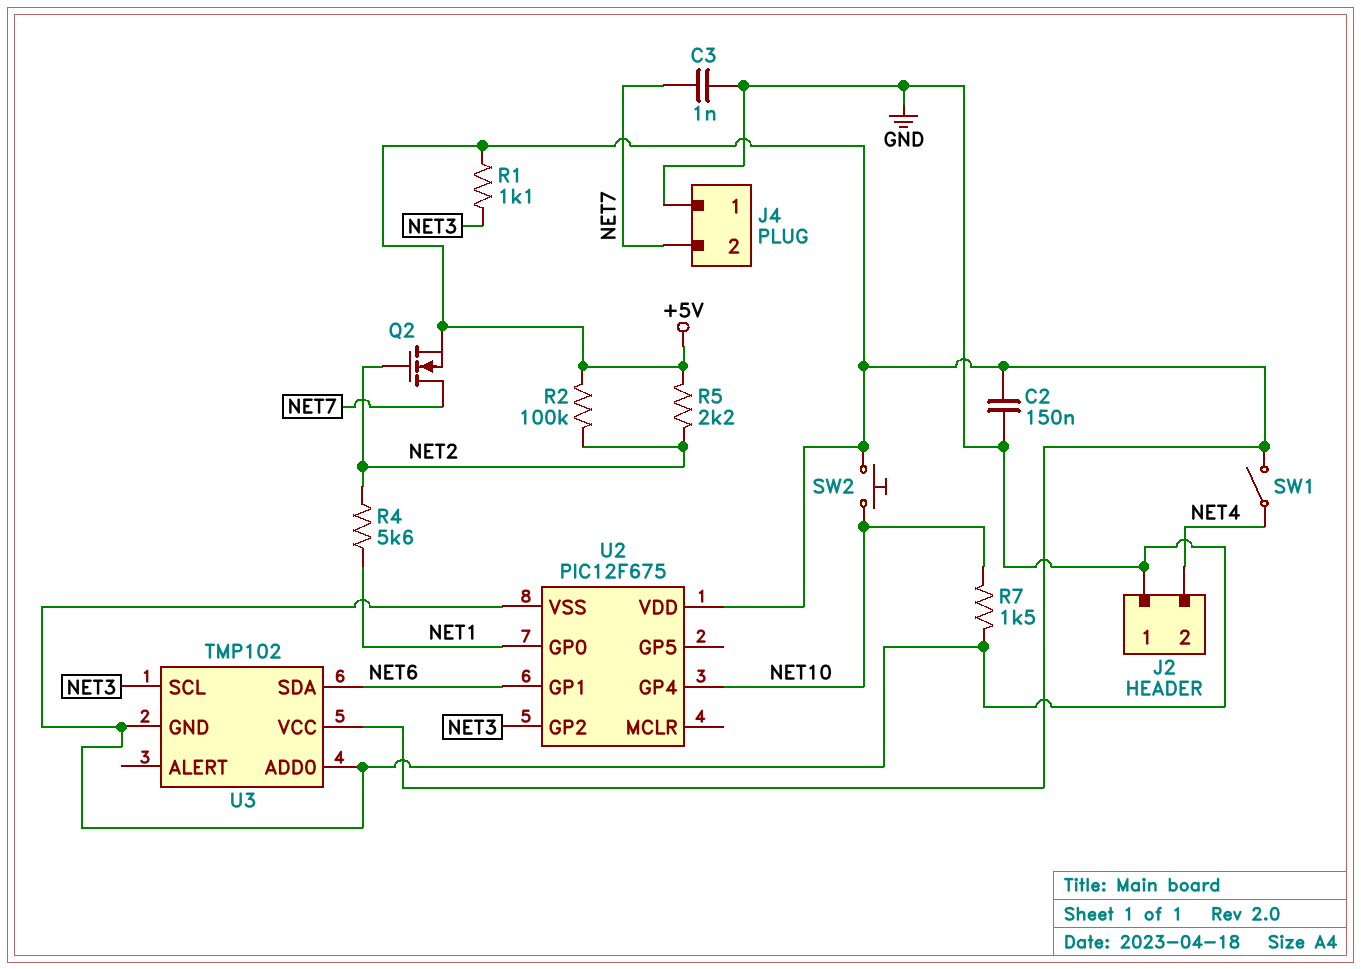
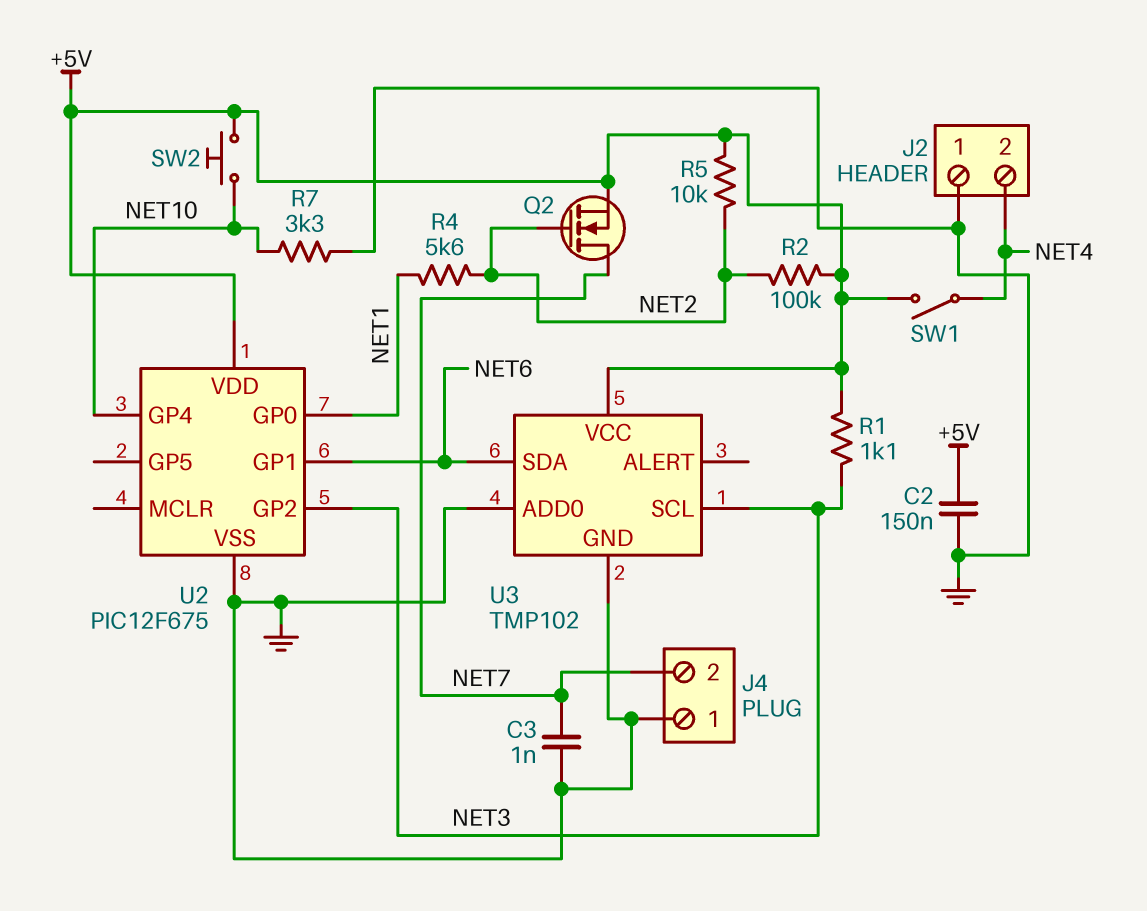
R5: 2.2k (+5V, NET2) -> 10k (+5V, NET2)
R7: 1.5k (GND, NET10) -> 3.3k (GND, NET10)

